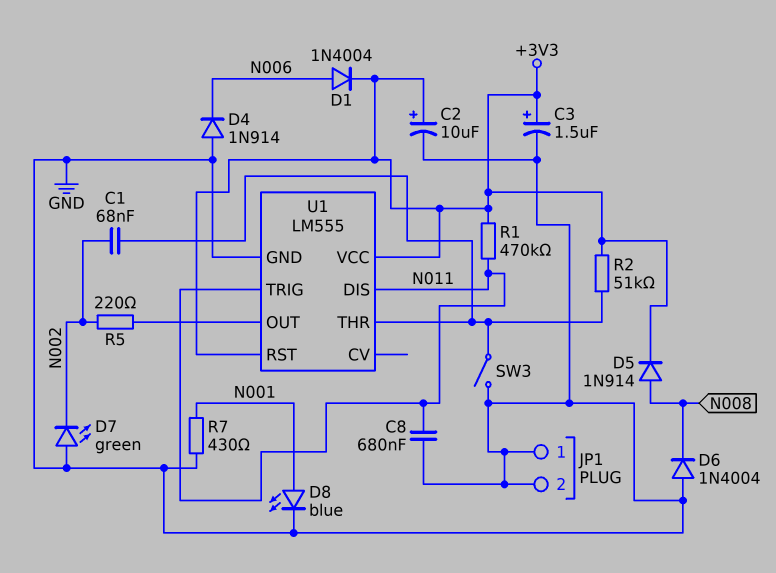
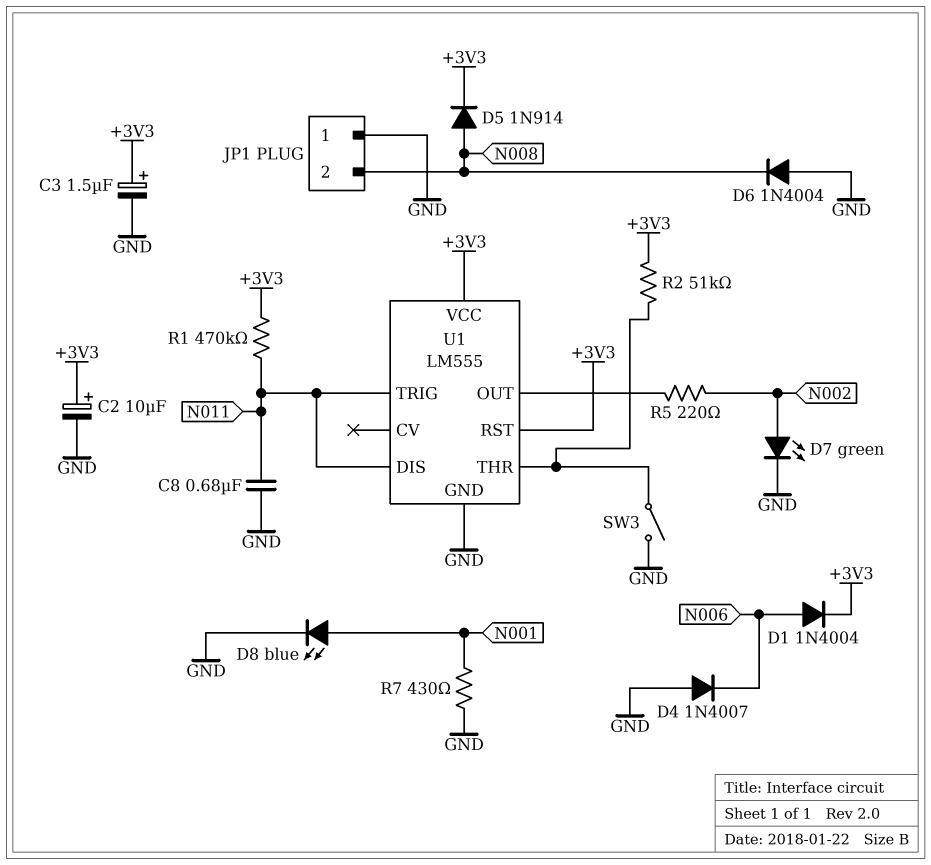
C1: 68nF (N002, U1/THR) -> none
D4: diode 1N914 (A GND, K N006) -> diode 1N4007 (A GND, K N006)
D7: LED green (A GND, K N002) -> LED green (A N002, K GND)
JP1 pin 2: GND -> N008

